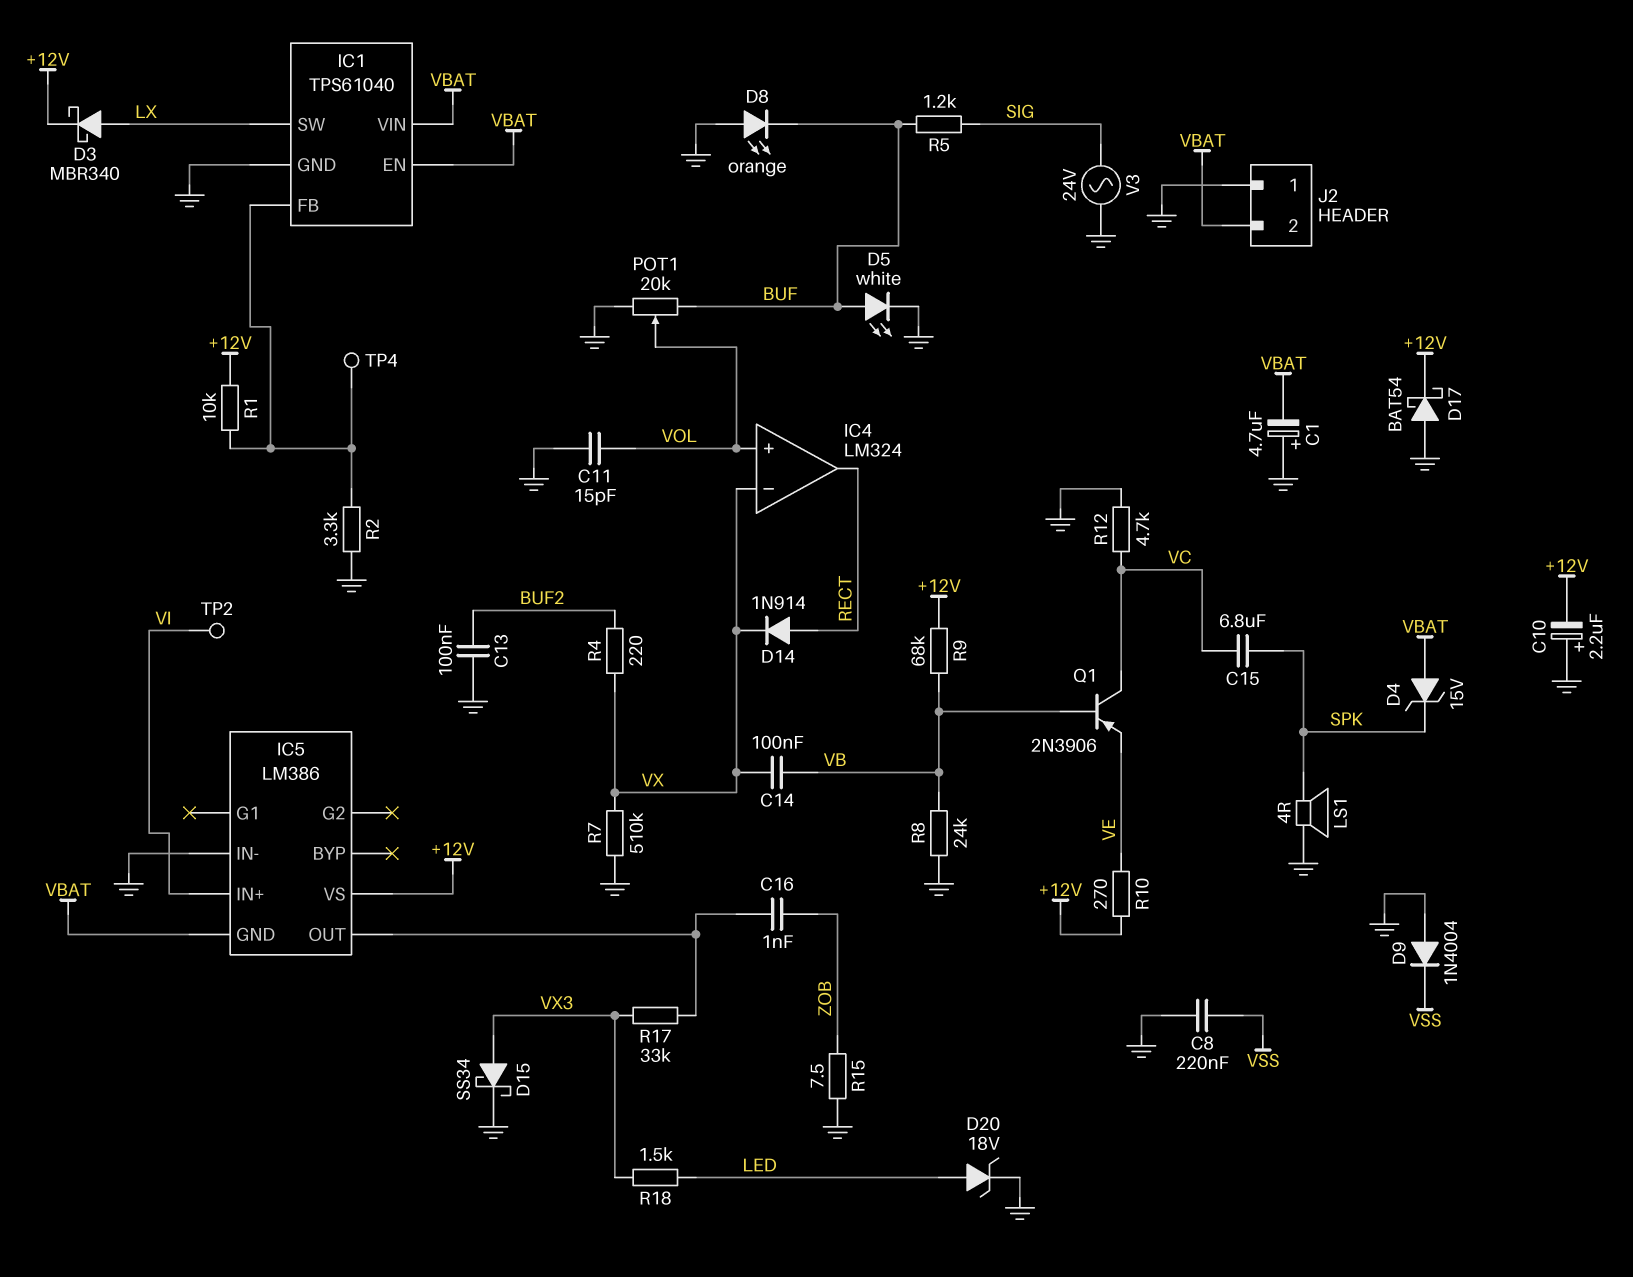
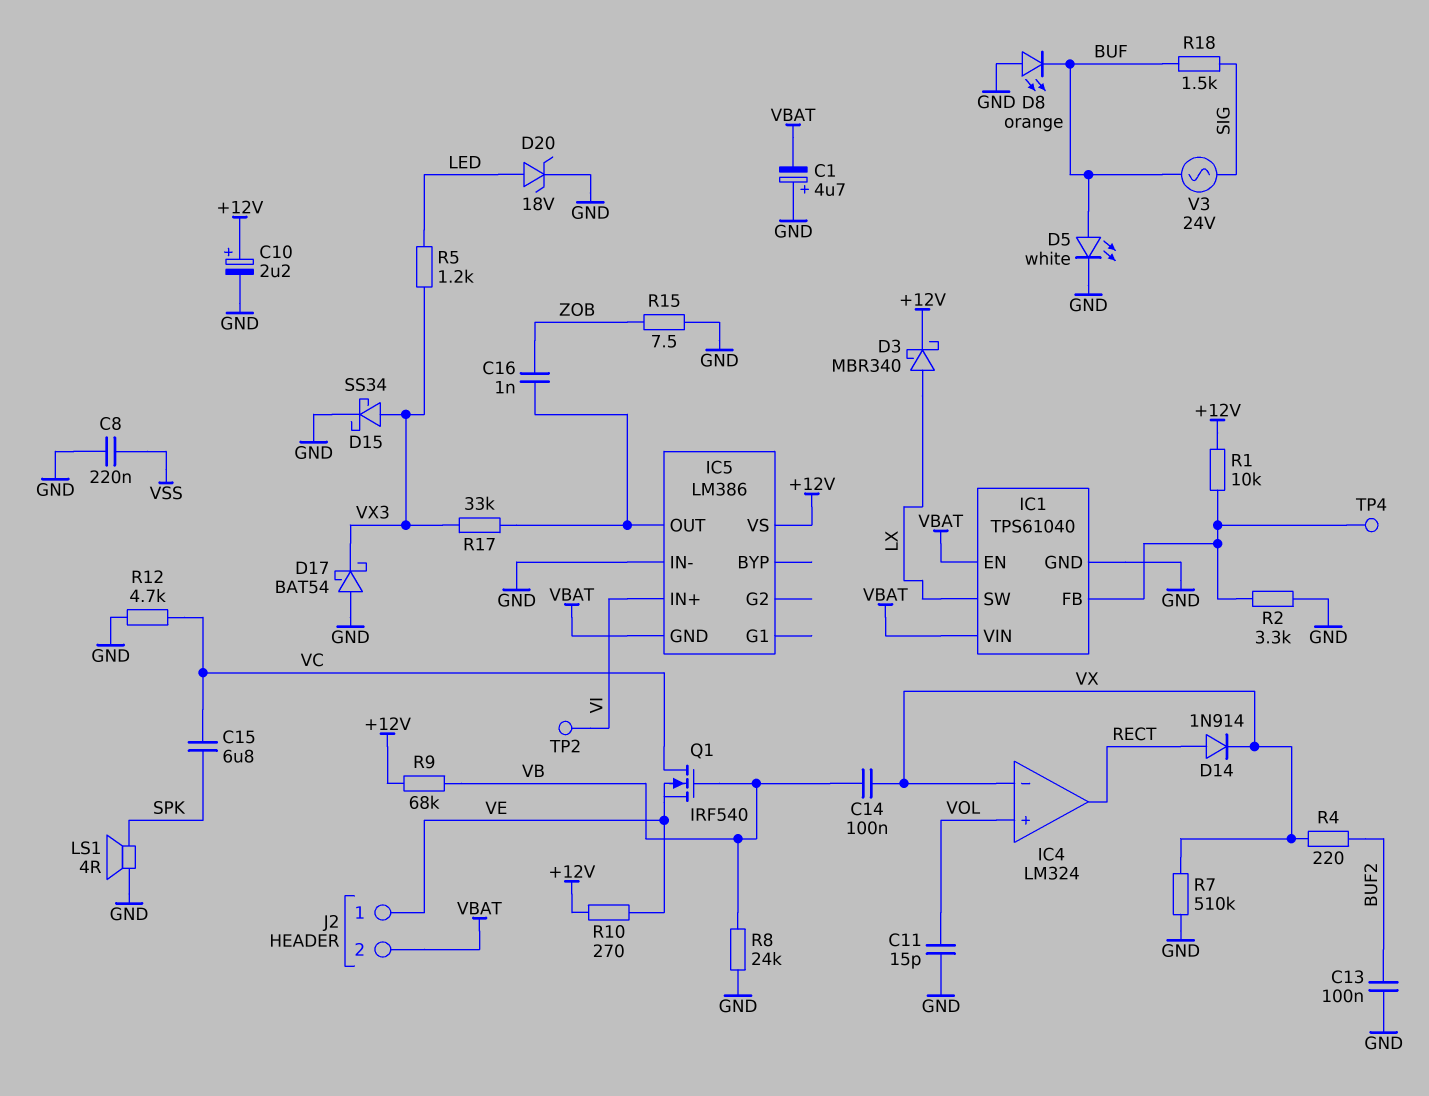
C10: 2.2uF (plus GND, minus +12V) -> 2.2uF (plus +12V, minus GND)
D4: zener 15V (A VBAT, K SPK) -> none
D9: diode 1N4004 (A GND, K VSS) -> none
D17: schottky BAT54 (A GND, K +12V) -> schottky BAT54 (A GND, K VX3)
J2 pin 1: GND -> VE
POT1: 20k (BUF, GND, wiper VOL) -> none
Q1: PNP 2N3906 (B VB, C VC, E VE) -> NMOS IRF540 (G VB, D VC, S VE)
R5: 1.2k (BUF, SIG) -> 1.2k (LED, VX3)
R18: 1.5k (LED, VX3) -> 1.5k (BUF, SIG)
V3: AC 24V (GND, SIG) -> AC 24V (BUF, SIG)

